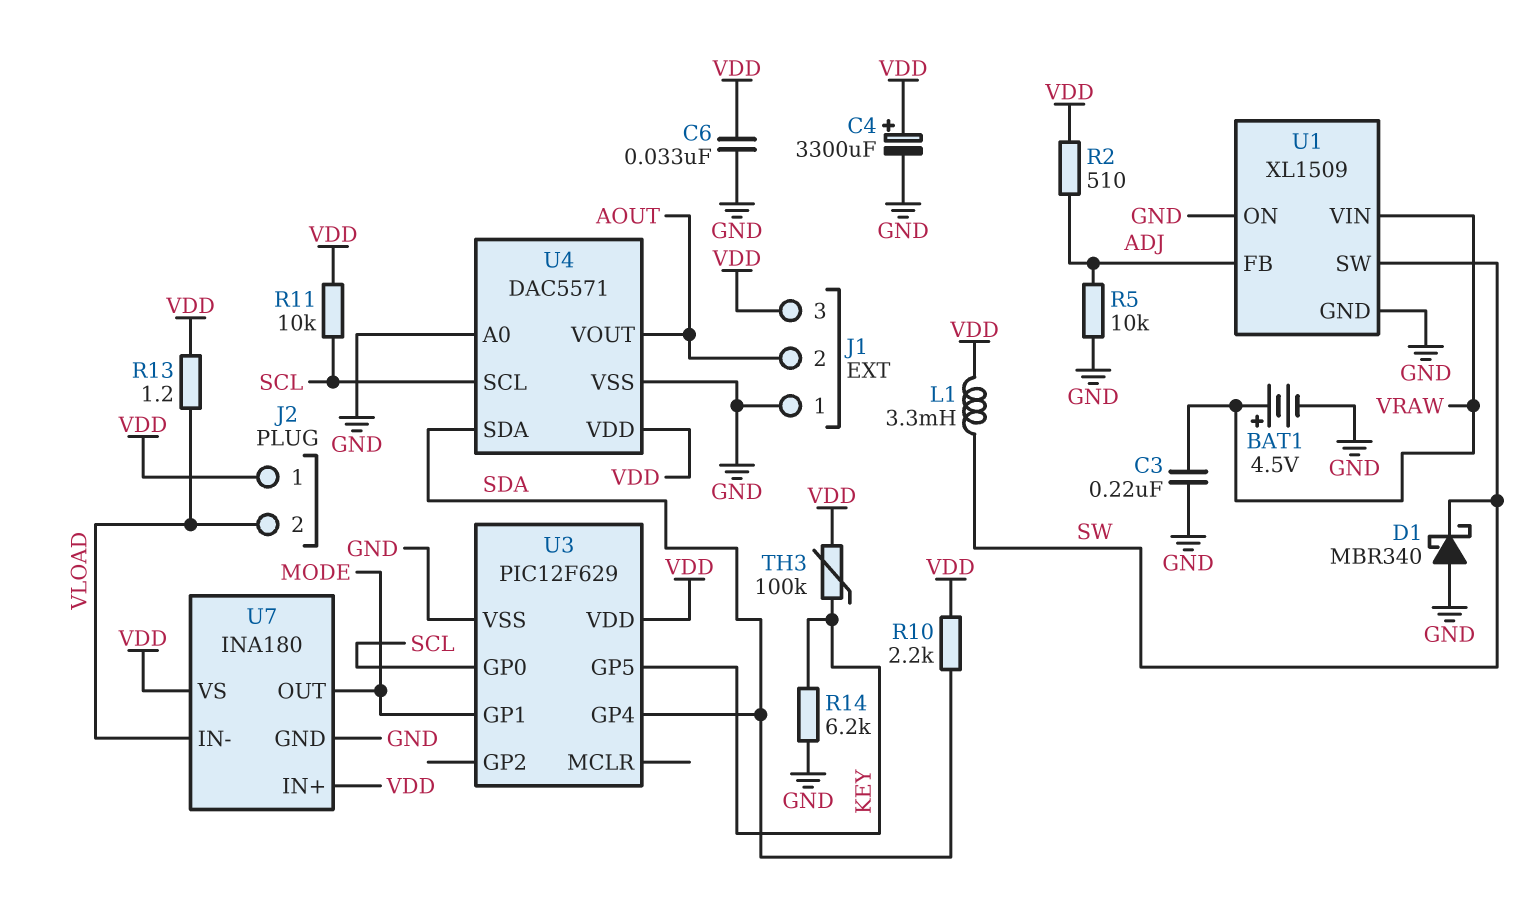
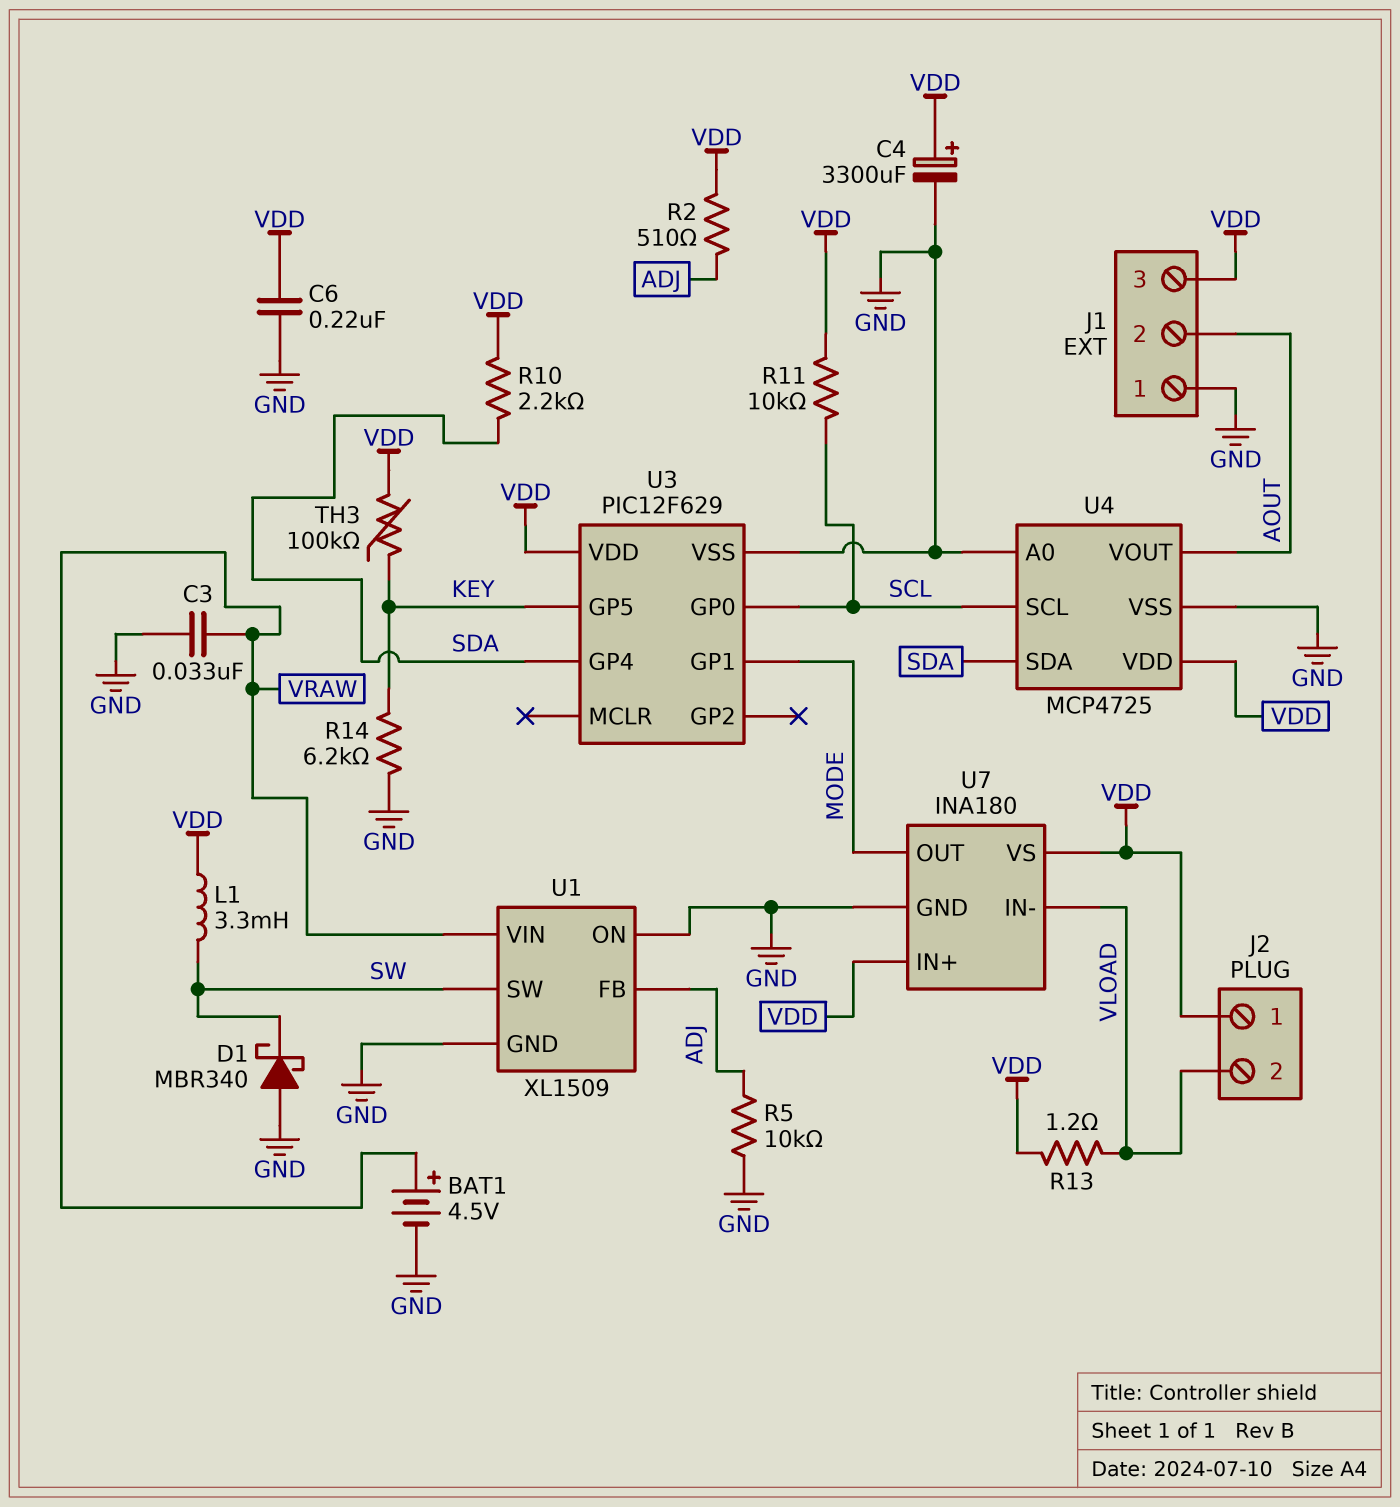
C3: 220nF (GND, VRAW) -> 33nF (GND, VRAW)
C6: 33nF (GND, VDD) -> 220nF (GND, VDD)
U4: DAC5571 -> MCP4725

